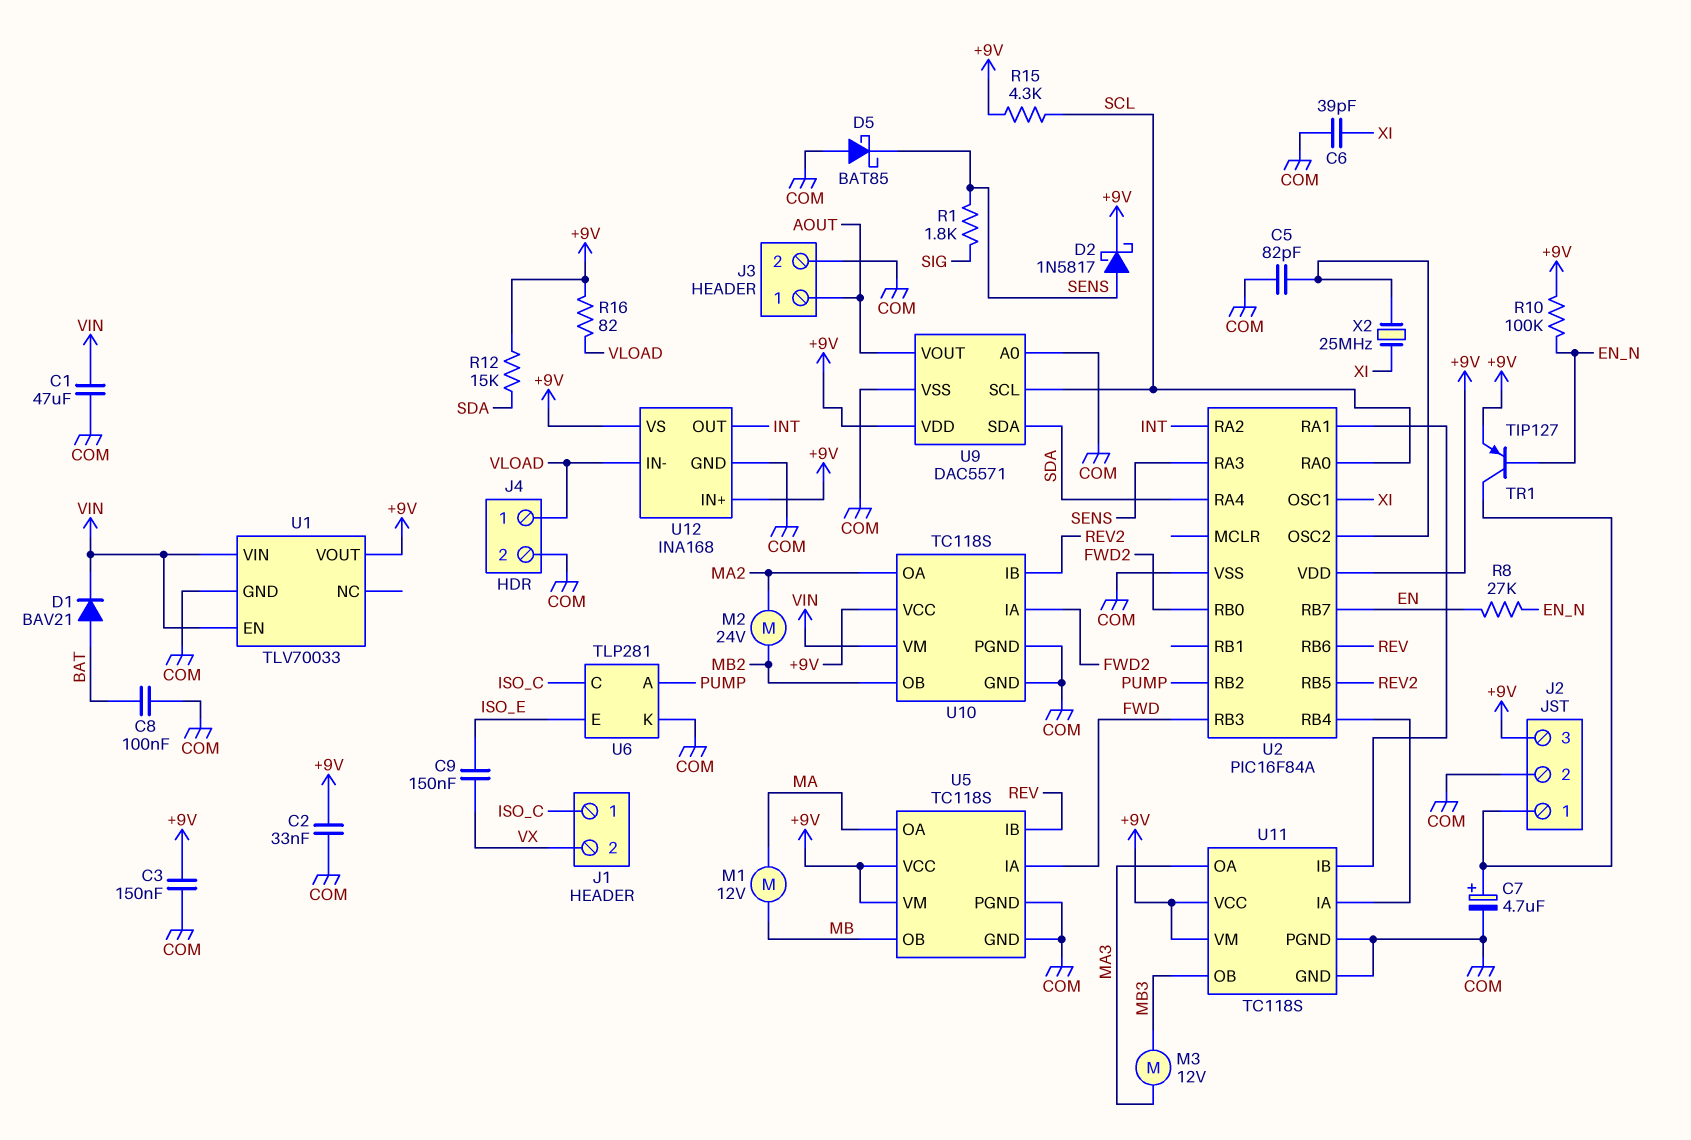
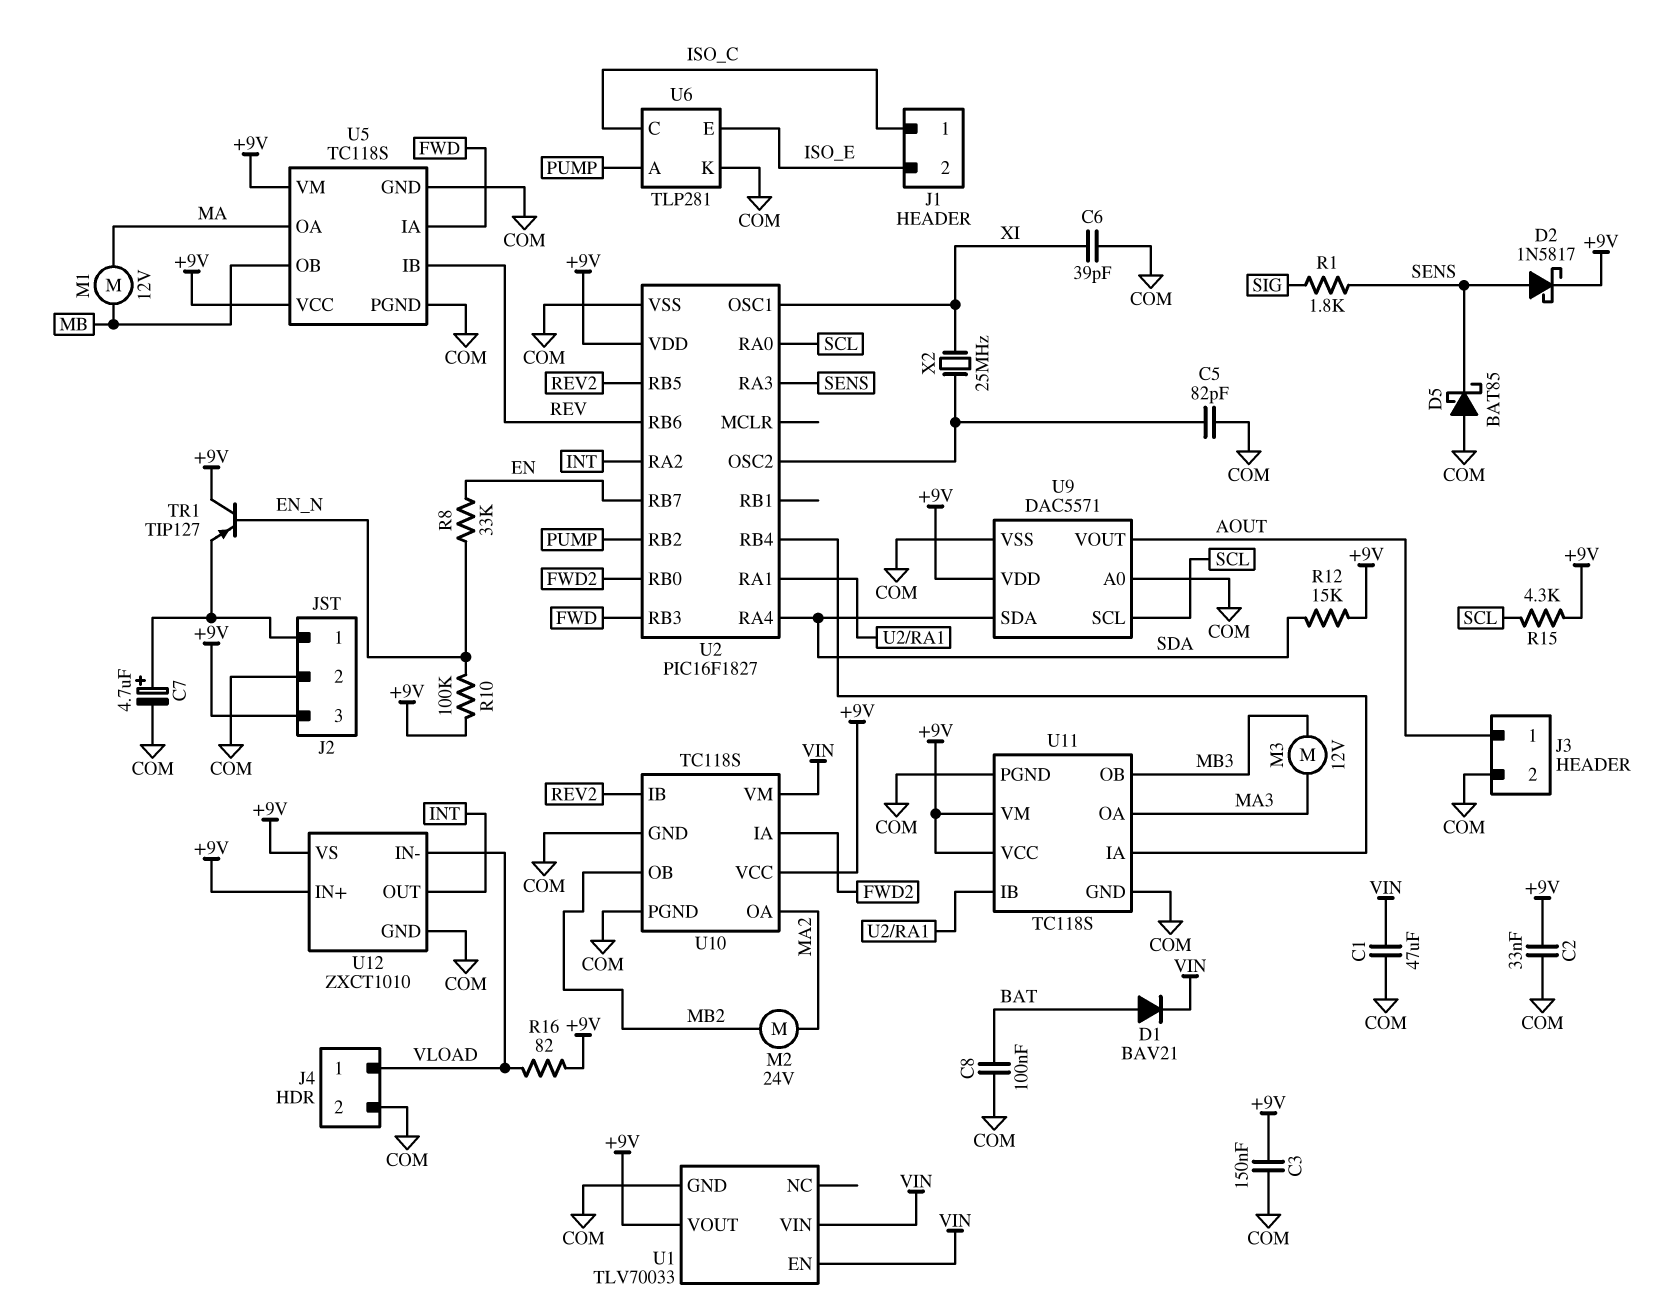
C9: 150nF (ISO_E, VX) -> none
J1 pin 2: VX -> ISO_E
R8: 27k (EN, EN_N) -> 33k (EN, EN_N)
TR1: PNP TIP127 (B EN_N, C J2/1, E +9V) -> PNP TIP127 (B EN_N, C +9V, E J2/1)
U2: PIC16F84A -> PIC16F1827
U12: INA168 -> ZXCT1010

